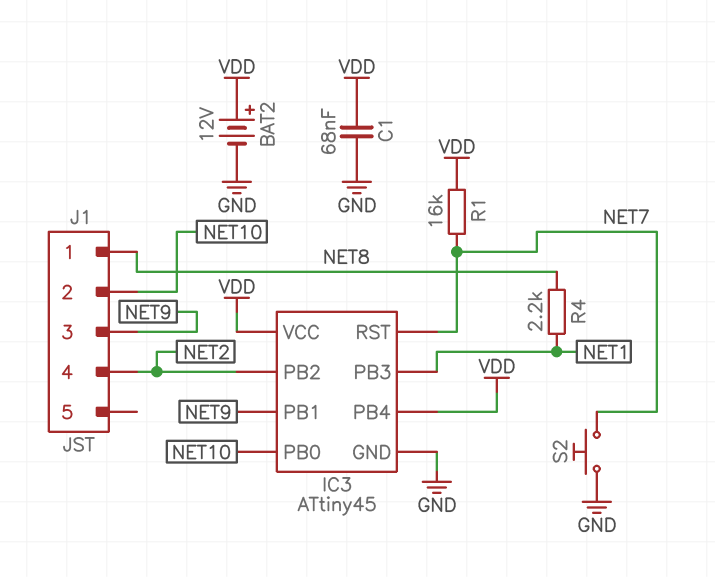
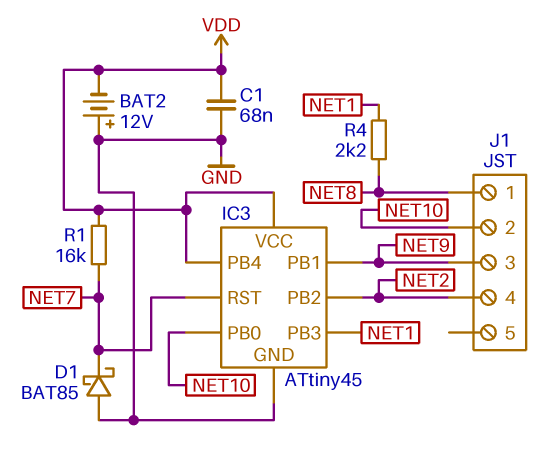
BAT2: 12V (plus VDD, minus GND) -> 12V (plus GND, minus VDD)
D1: none -> schottky BAT85 (A GND, K NET7)
S2: button (GND, NET7) -> none

